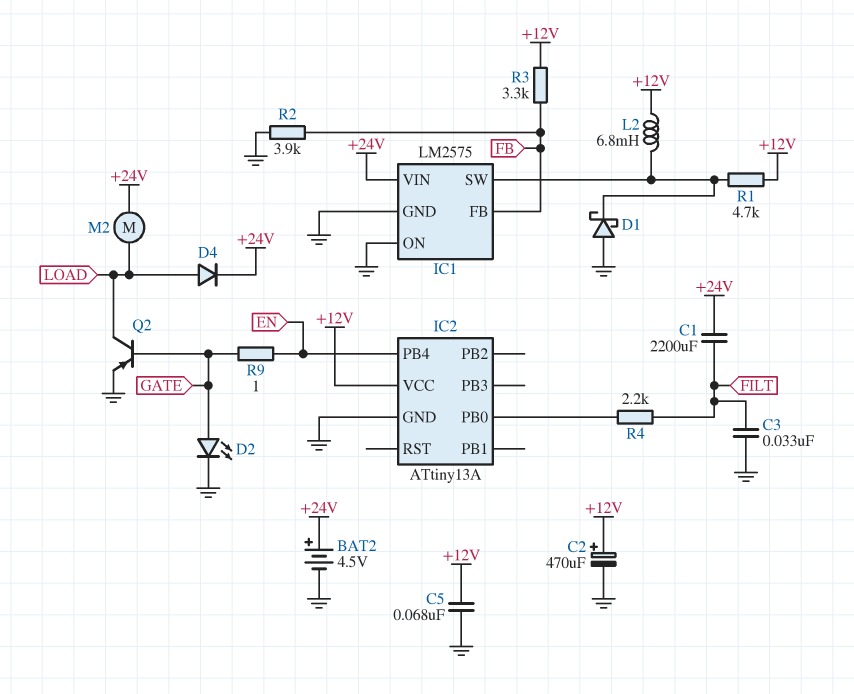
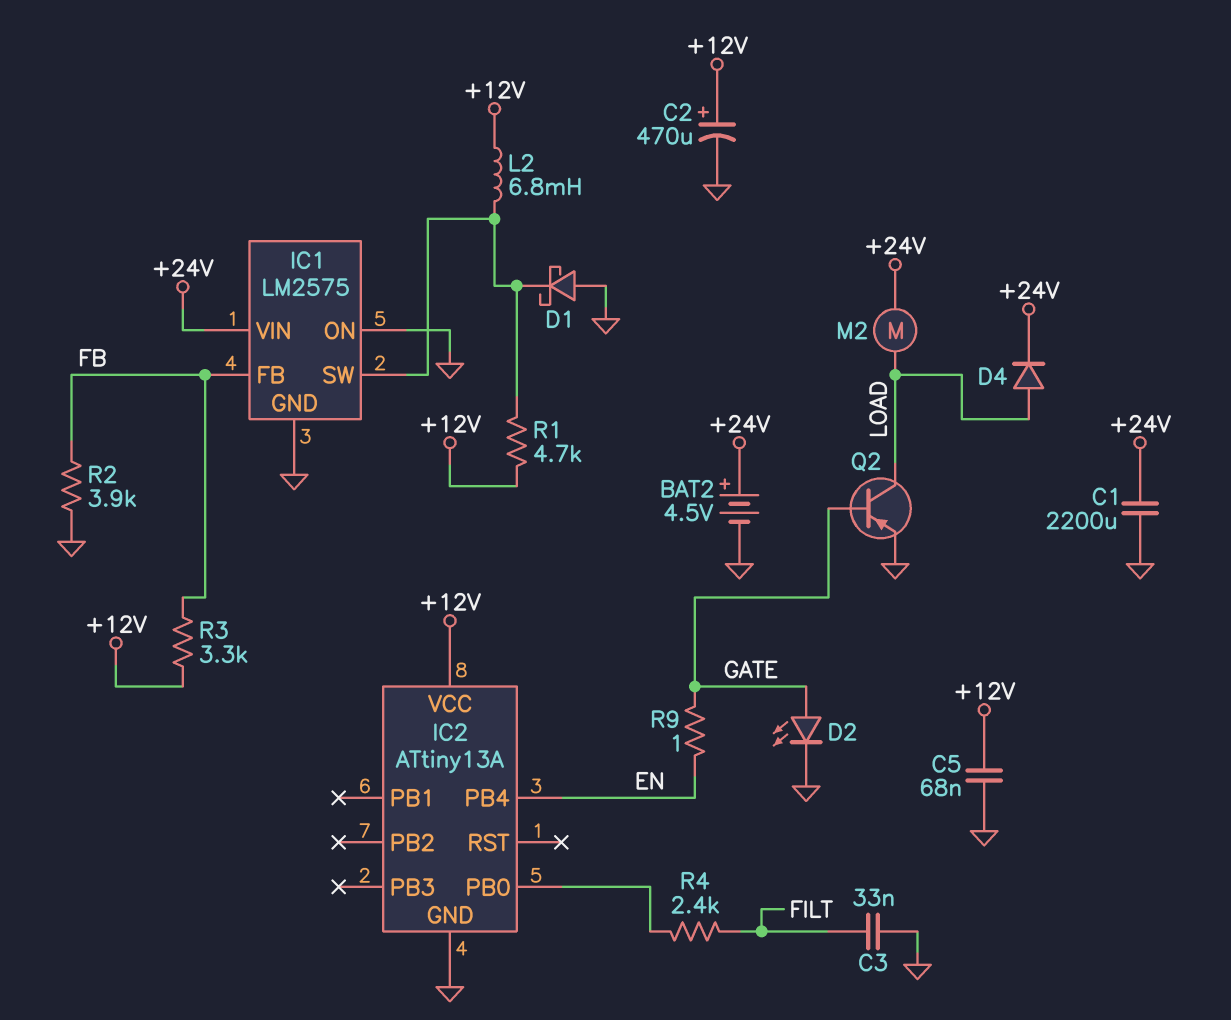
C1: 2200uF (+24V, FILT) -> 2200uF (+24V, GND)
R4: 2.2k (FILT, IC2/PB0) -> 2.4k (FILT, IC2/PB0)

